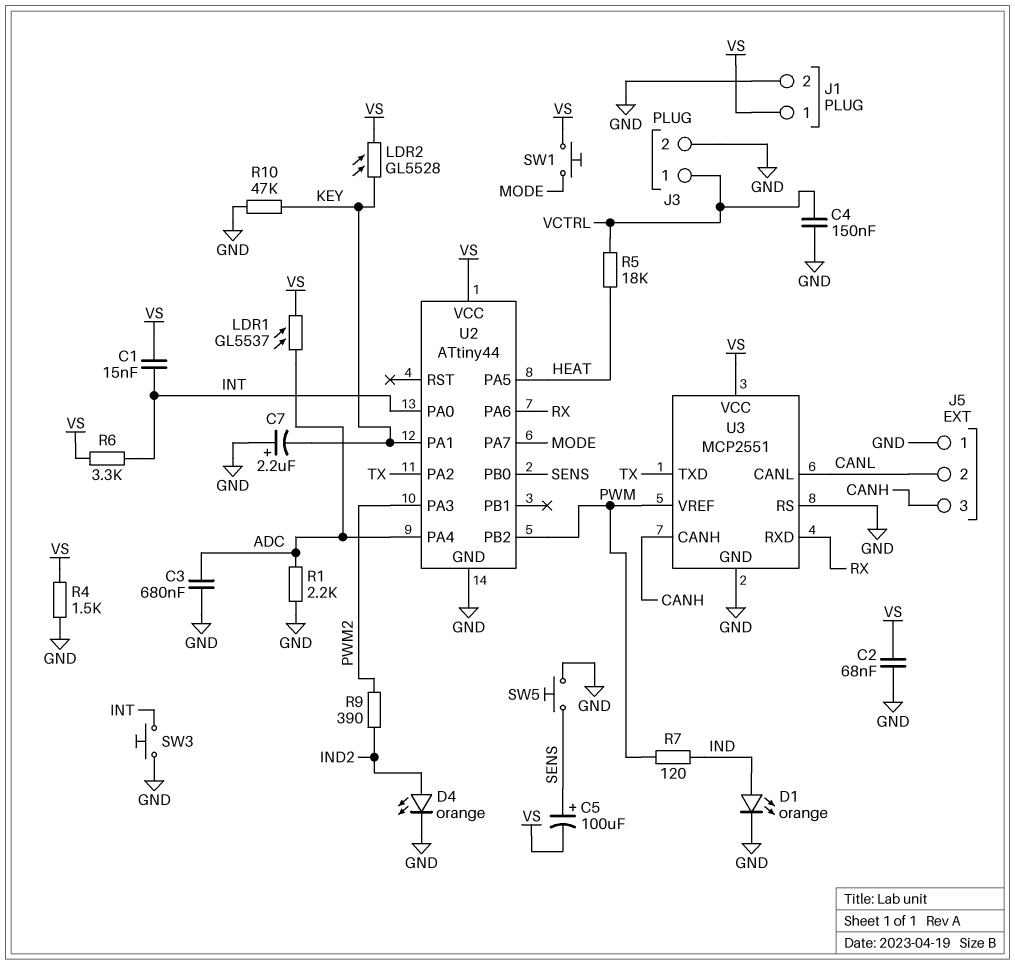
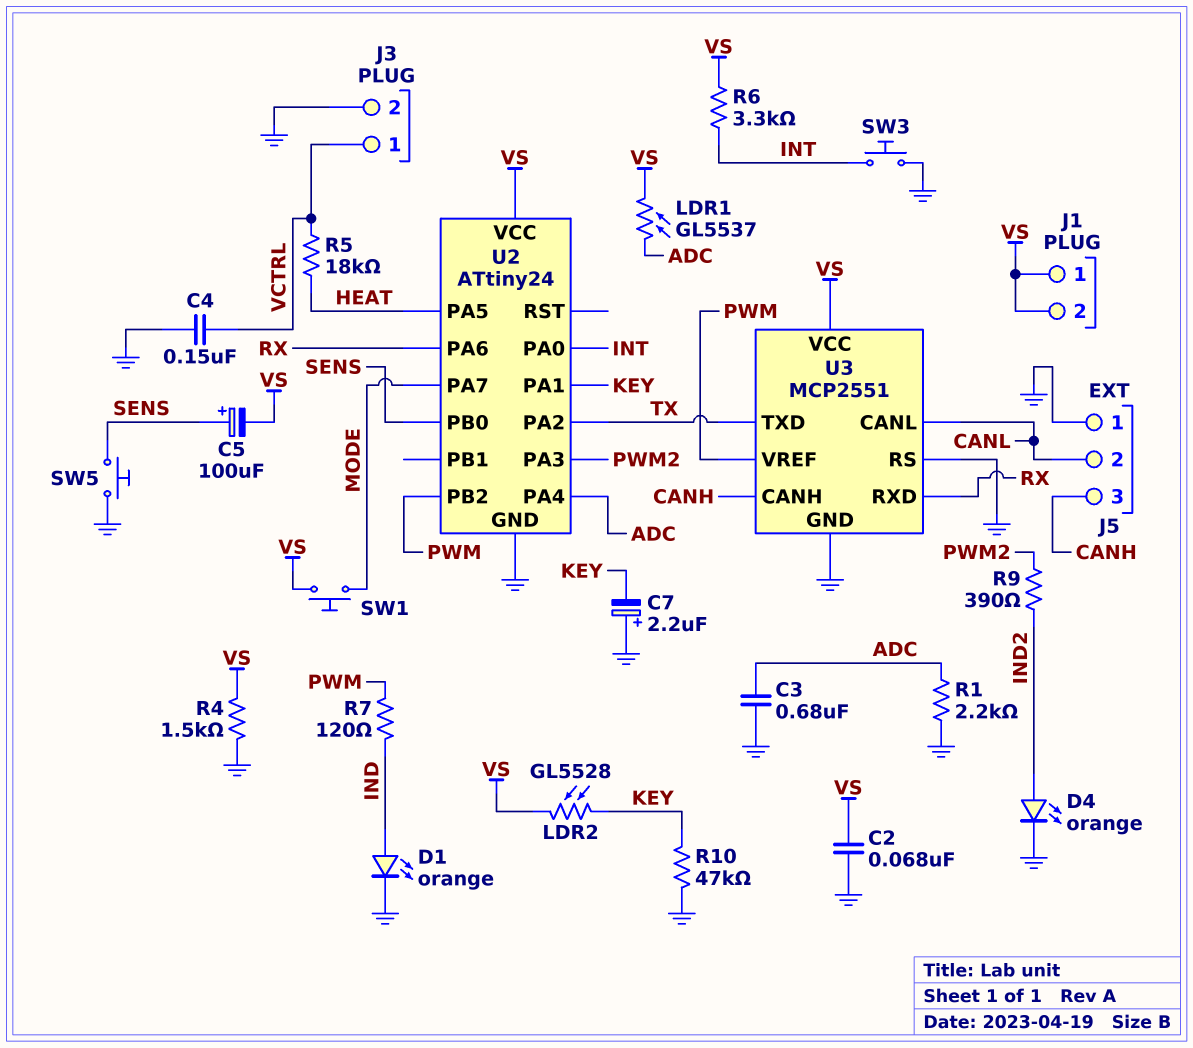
C1: 15nF (INT, VS) -> none
J1 pin 2: GND -> VS
U2: ATtiny44 -> ATtiny24

